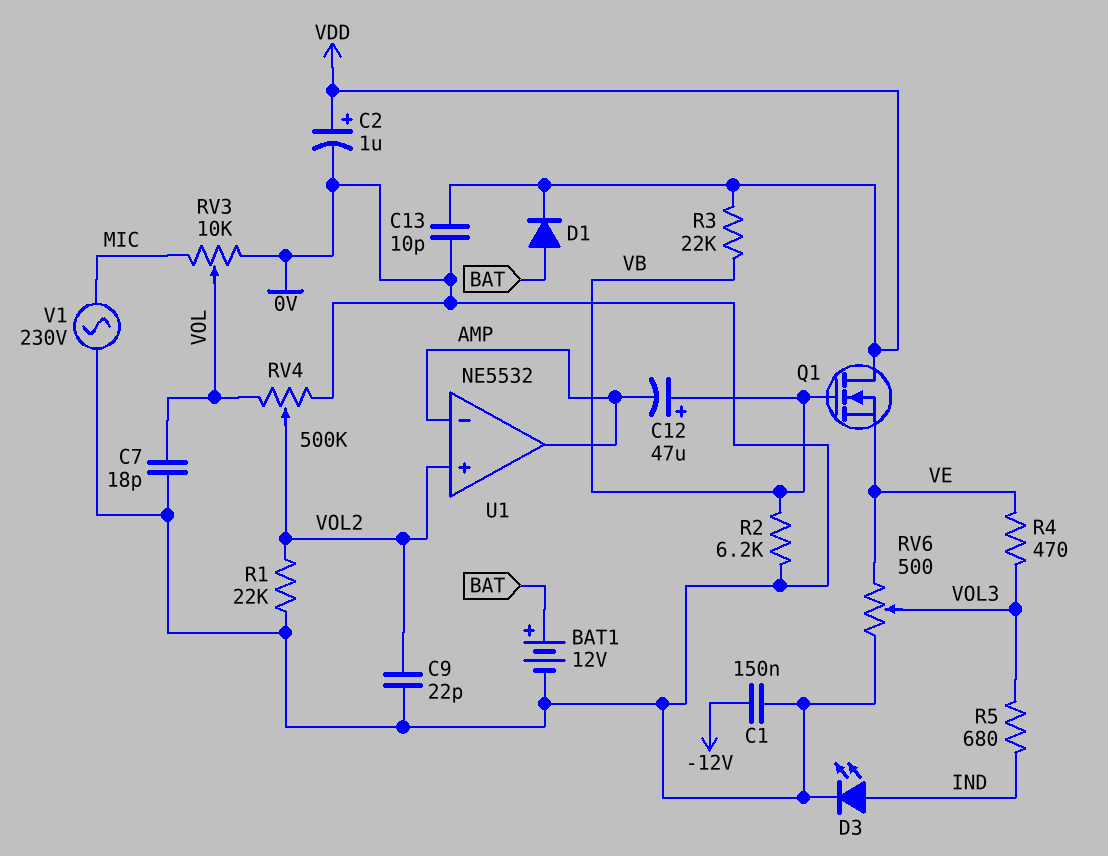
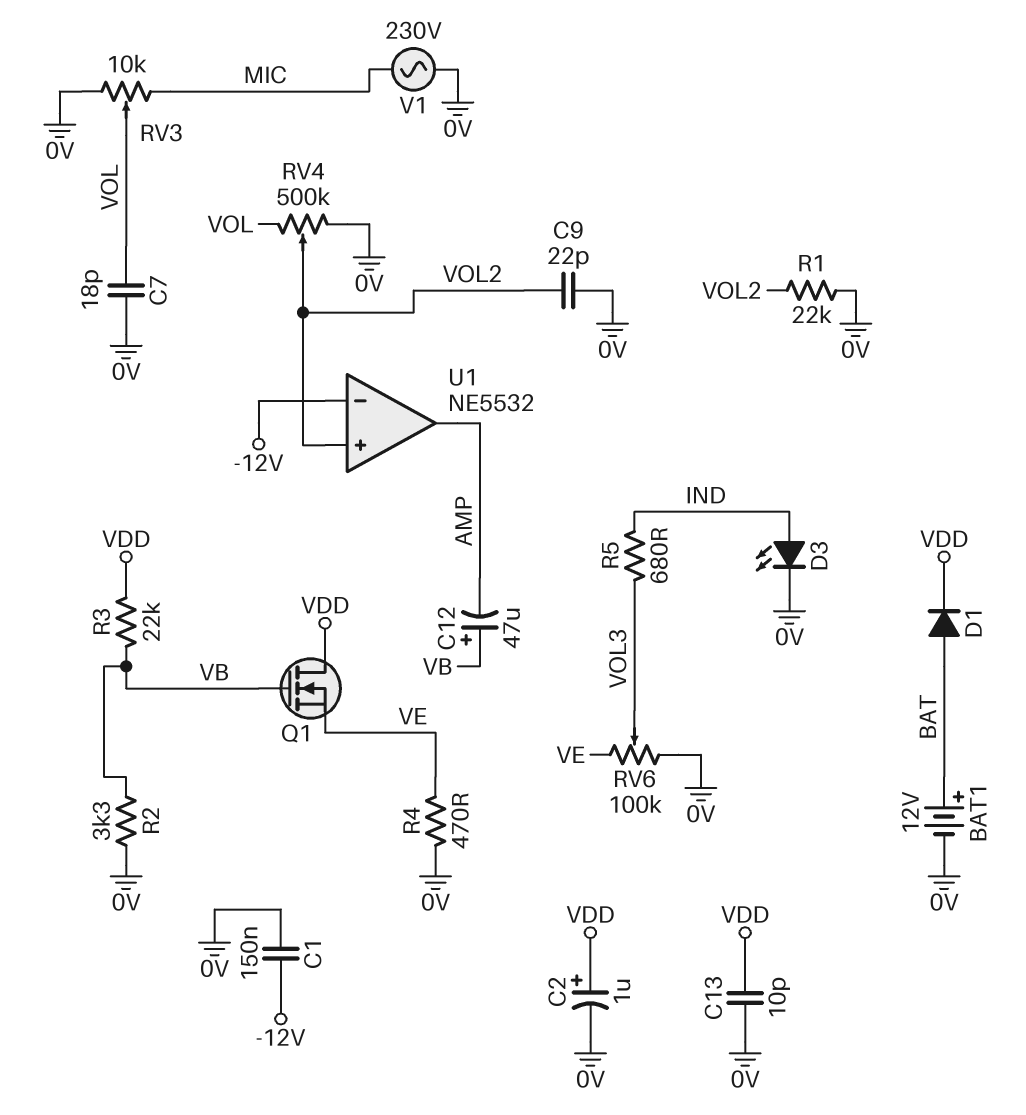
R2: 6.2k (0V, VB) -> 3.3k (0V, VB)
R4: 470 (VE, VOL3) -> 470 (0V, VE)
RV6: 500 (0V, VE, wiper VOL3) -> 100k (0V, VE, wiper VOL3)
U1 pin in-: AMP -> -12V

